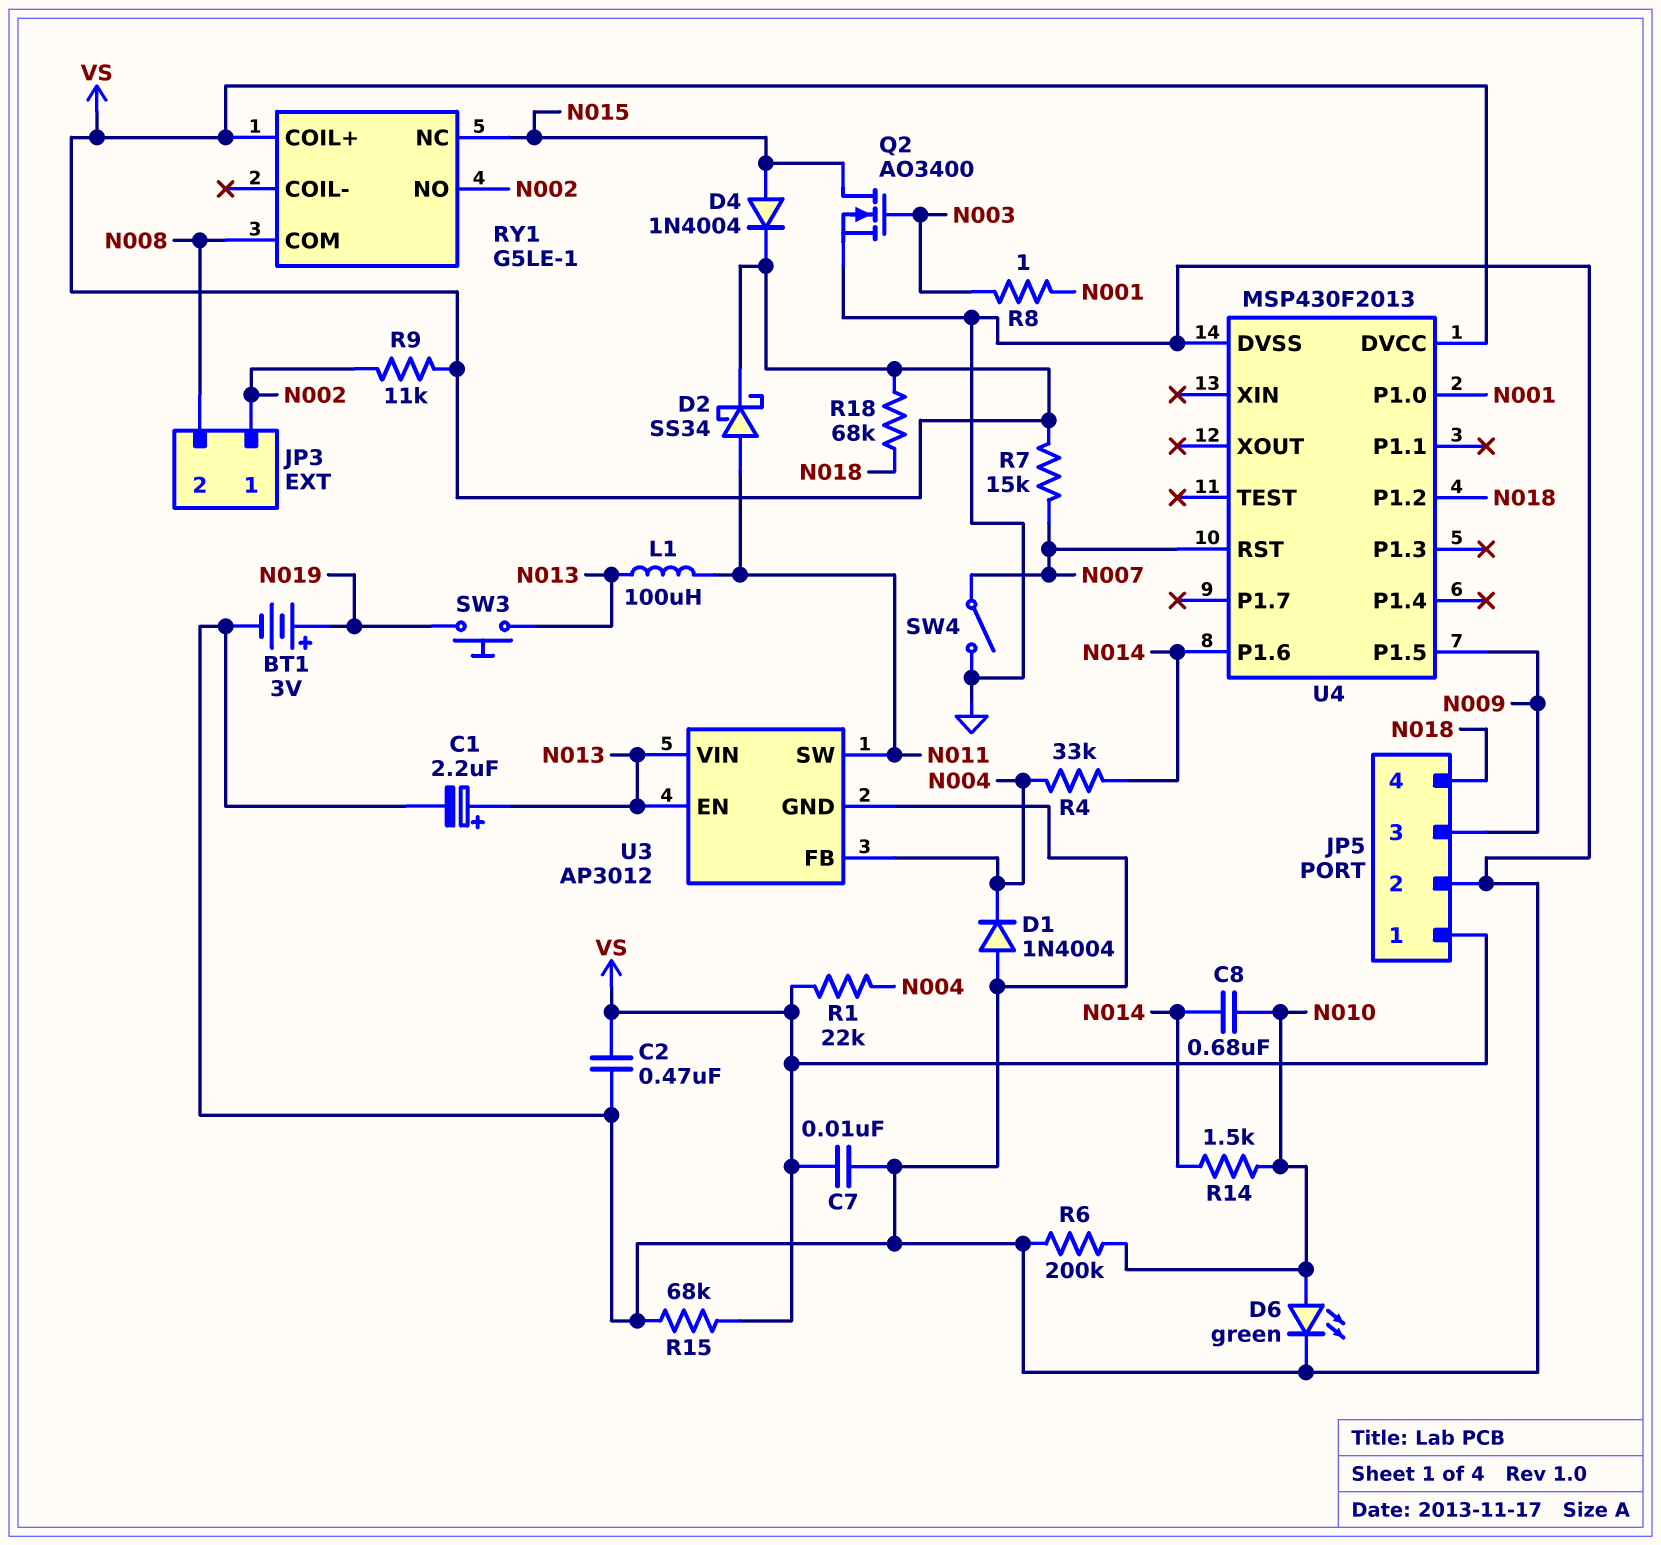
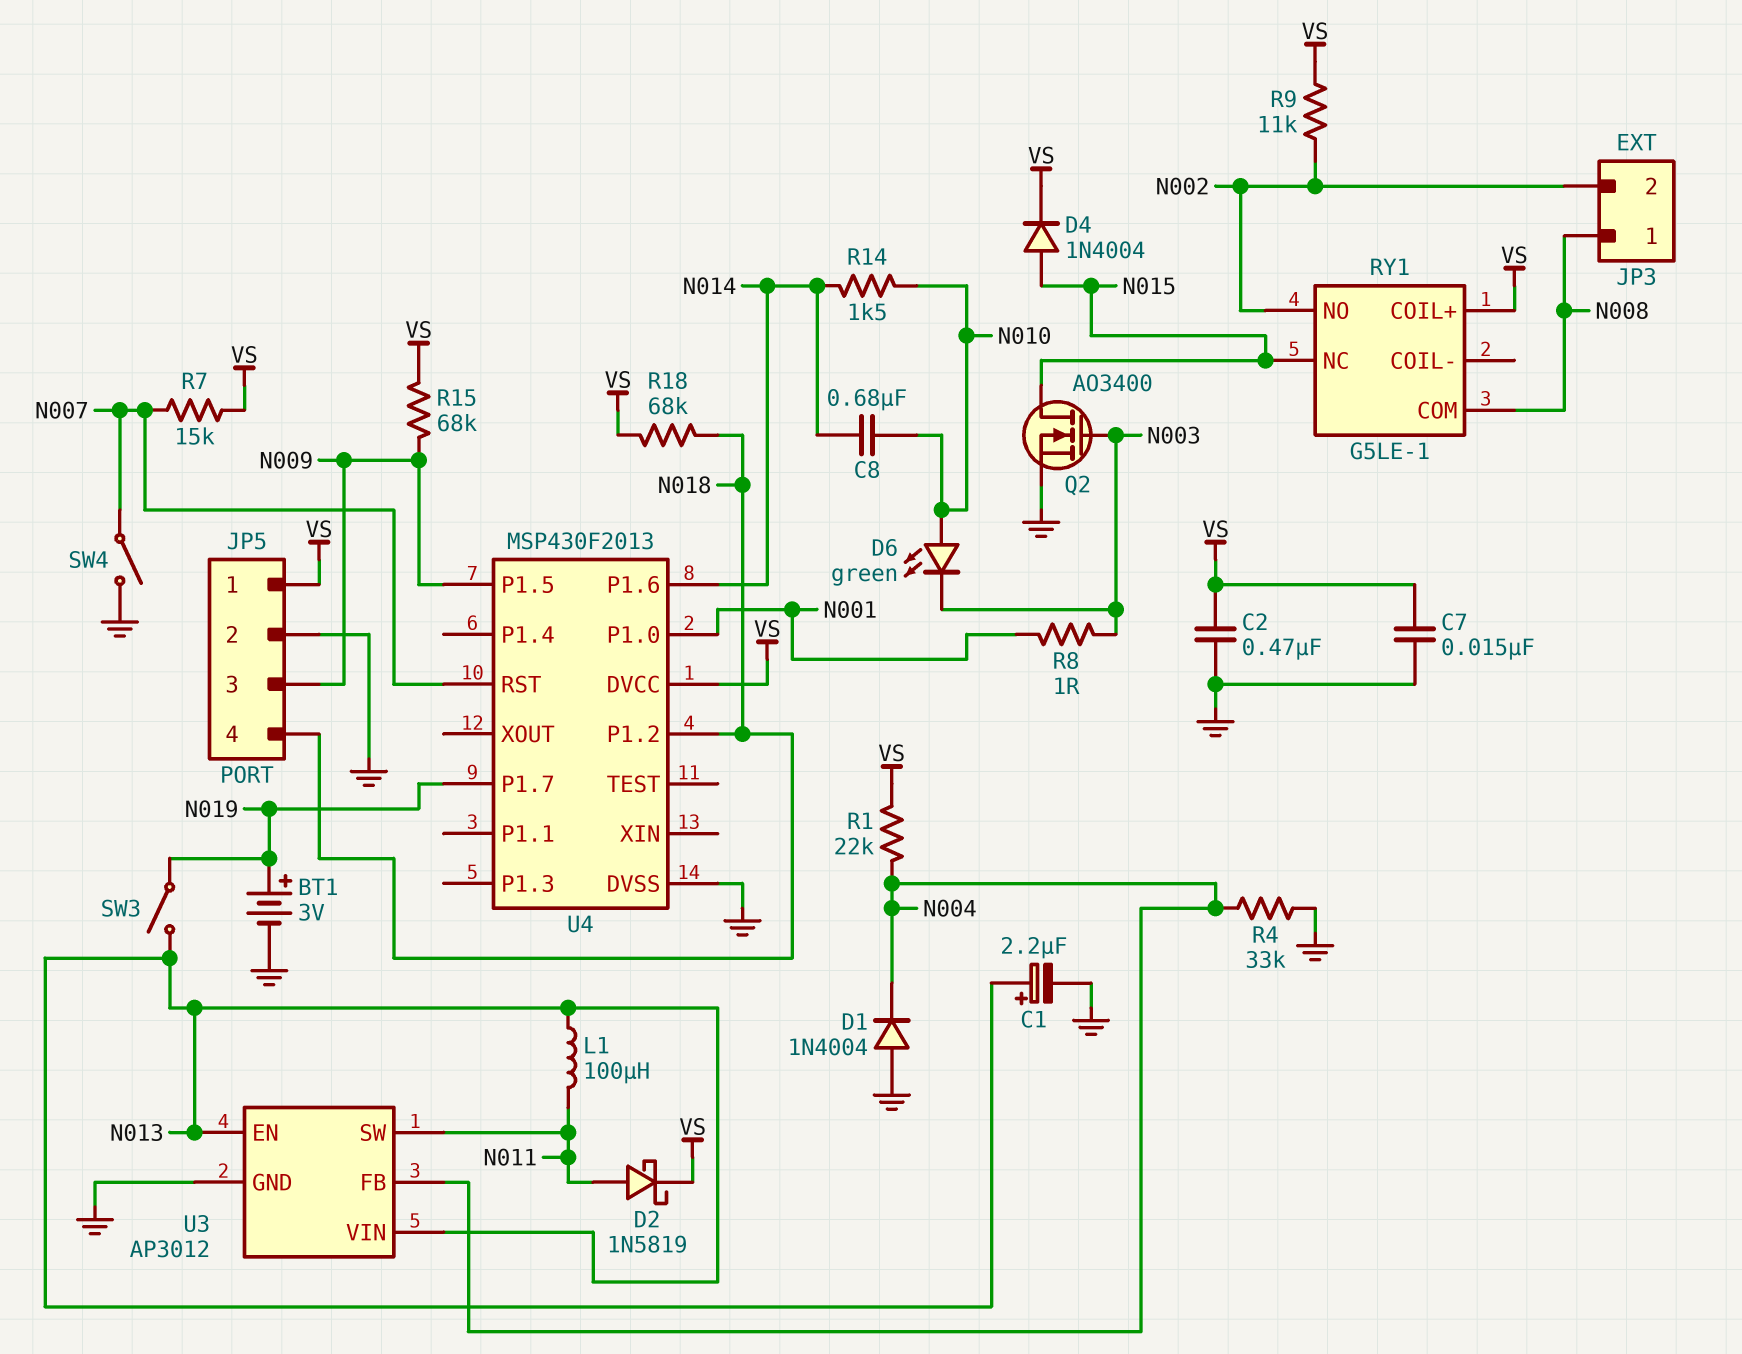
C7: 10nF (GND, VS) -> 15nF (GND, VS)
D2: schottky SS34 (A N011, K VS) -> schottky 1N5819 (A N011, K VS)
D6: LED green (A N010, K GND) -> LED green (A N010, K N003)
JP3 pin 1: N002 -> N008
JP3 pin 2: N008 -> N002
R4: 33k (N004, N014) -> 33k (GND, N004)
R6: 200k (GND, N010) -> none
R15: 68k (GND, VS) -> 68k (N009, VS)
SW3: button (N013, N019) -> switch (N013, N019)
U4 pin P1.7: none -> N019

